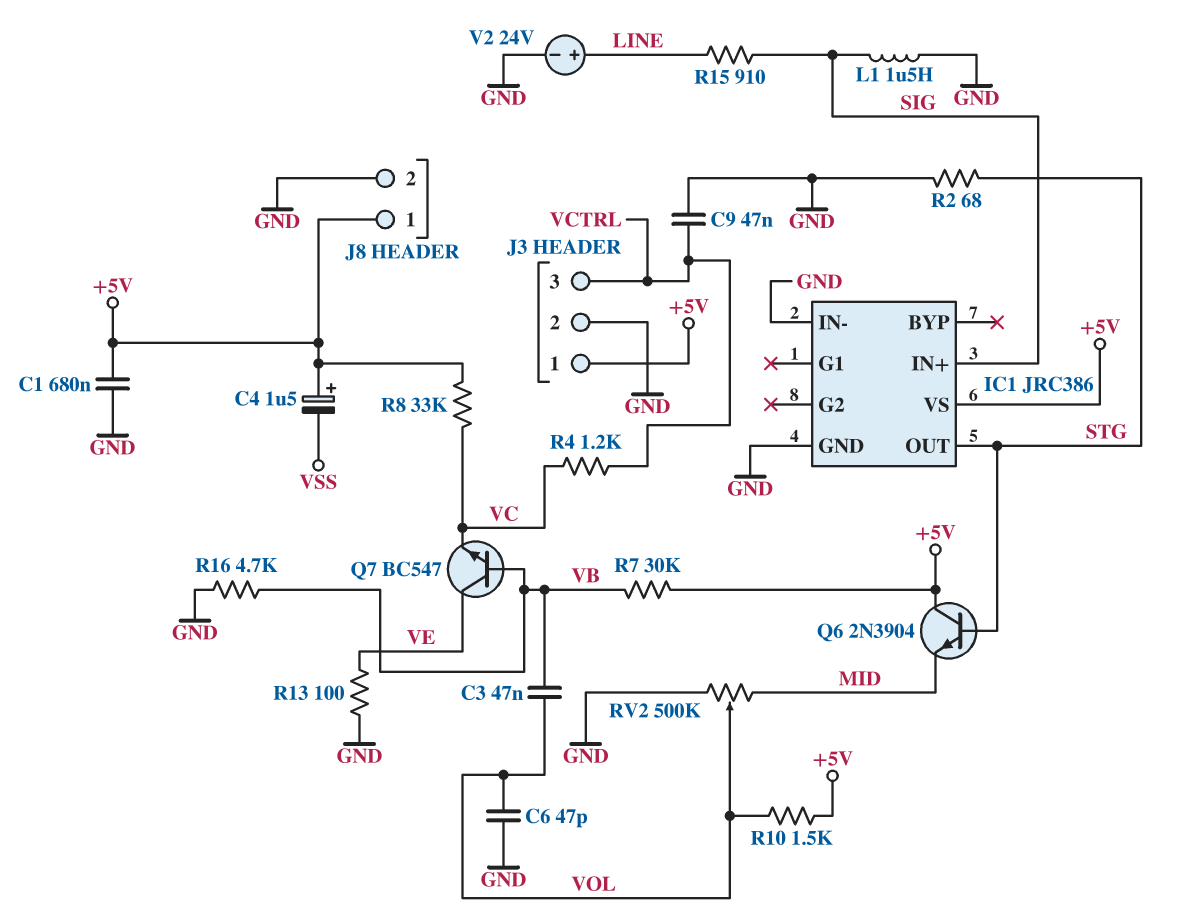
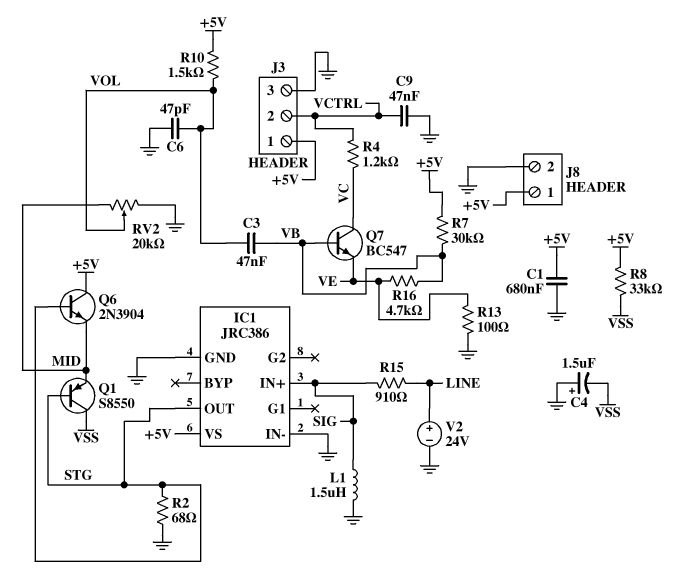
C4: 1.5uF (plus +5V, minus VSS) -> 1.5uF (plus GND, minus VSS)
J3 pin 2: GND -> VCTRL
J3 pin 3: VCTRL -> GND
Q1: none -> PNP S8550 (B STG, C VSS, E MID)
Q7: NPN BC547 (B VB, C VE, E VC) -> NPN BC547 (B VB, C VC, E VE)
R8: 33k (+5V, VC) -> 33k (+5V, VSS)
R16: 4.7k (GND, VB) -> 4.7k (VB, VE)
RV2: 500k (GND, MID, wiper VOL) -> 20k (GND, MID, wiper VOL)

